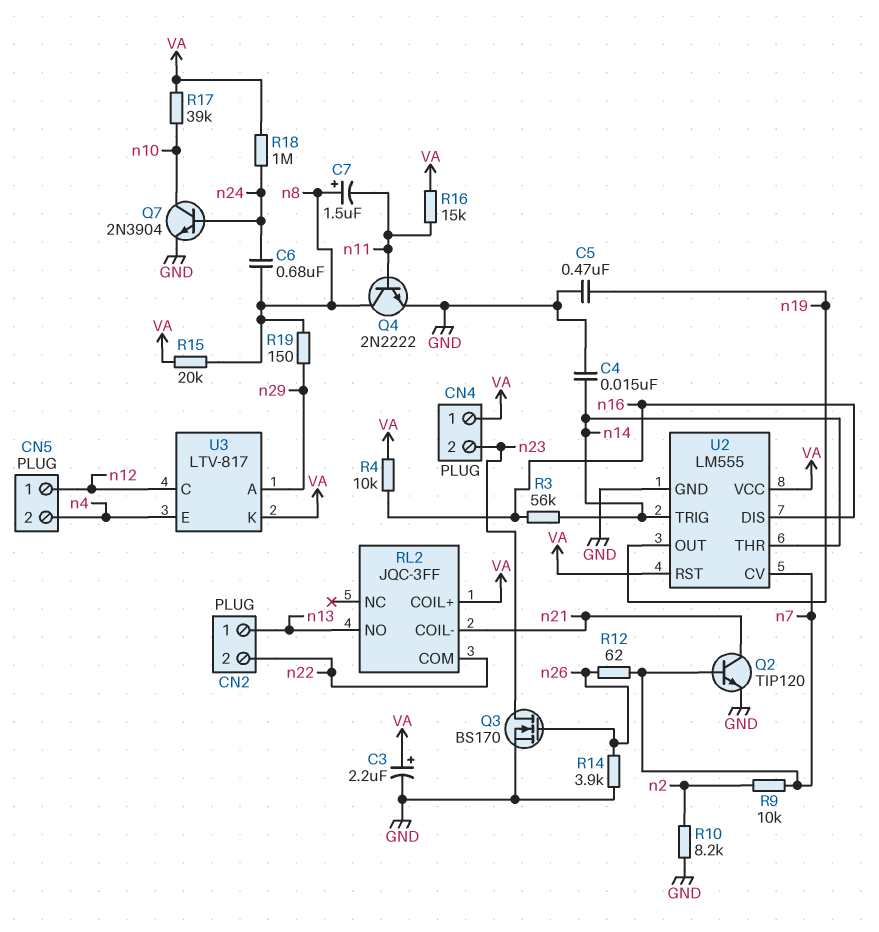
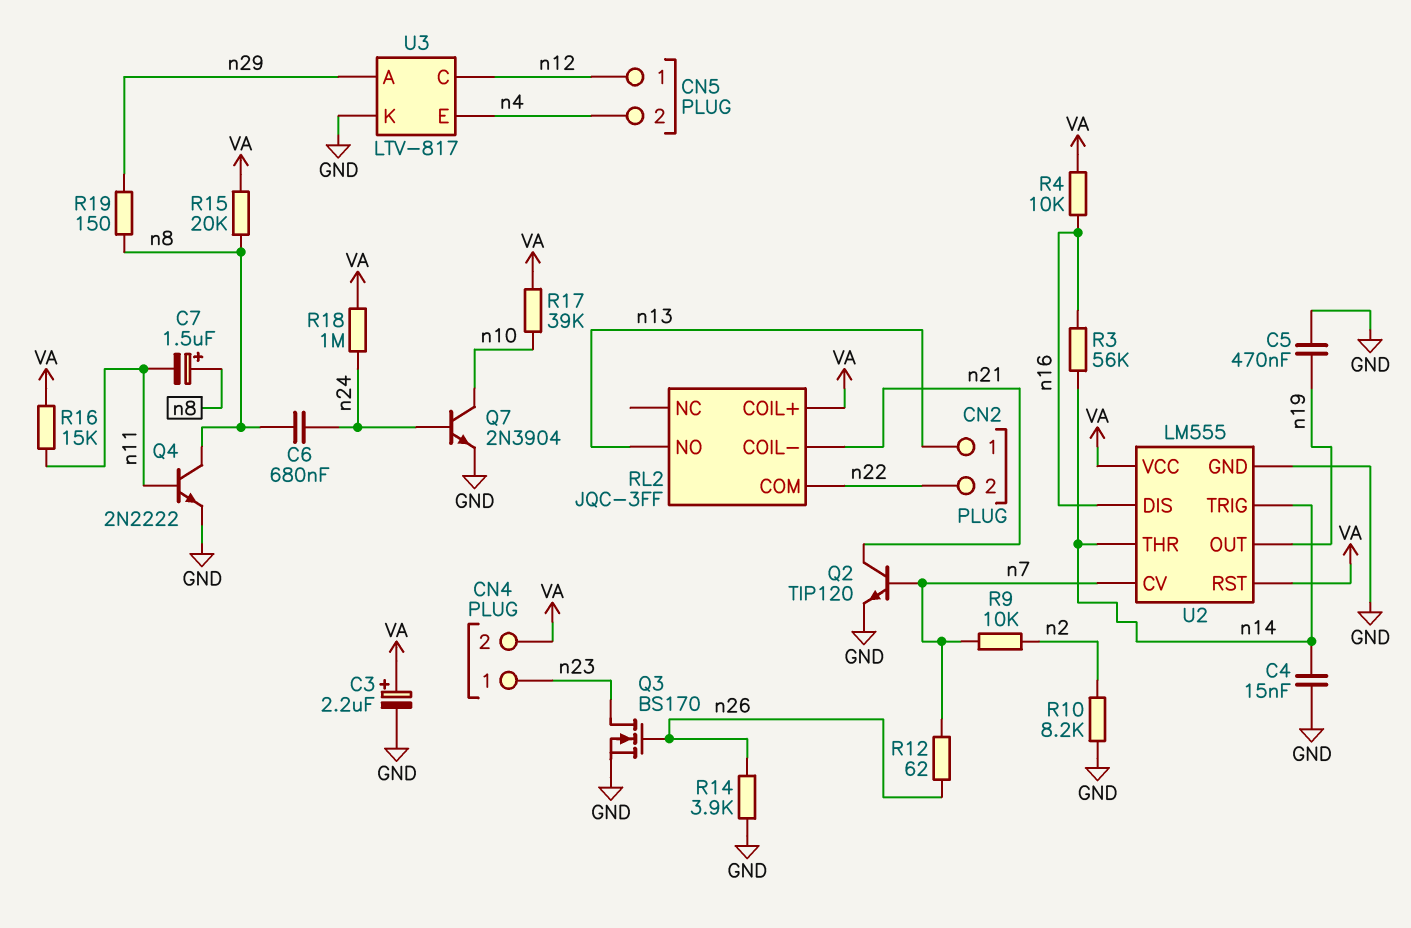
CN4 pin 1: VA -> n23
CN4 pin 2: n23 -> VA
U3 pin K: VA -> GND

